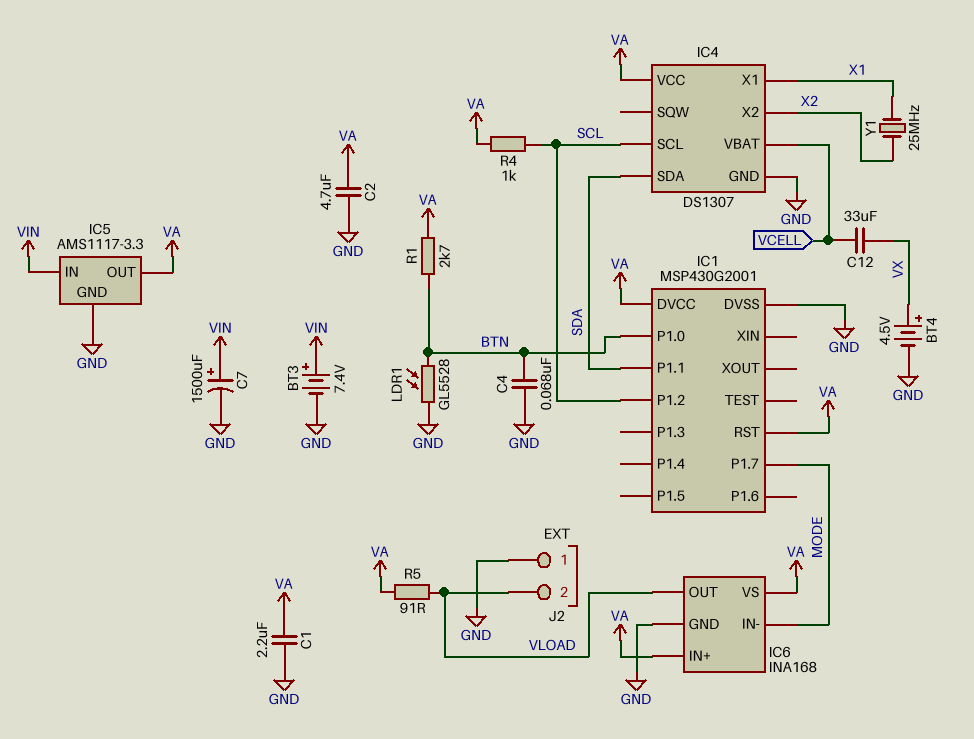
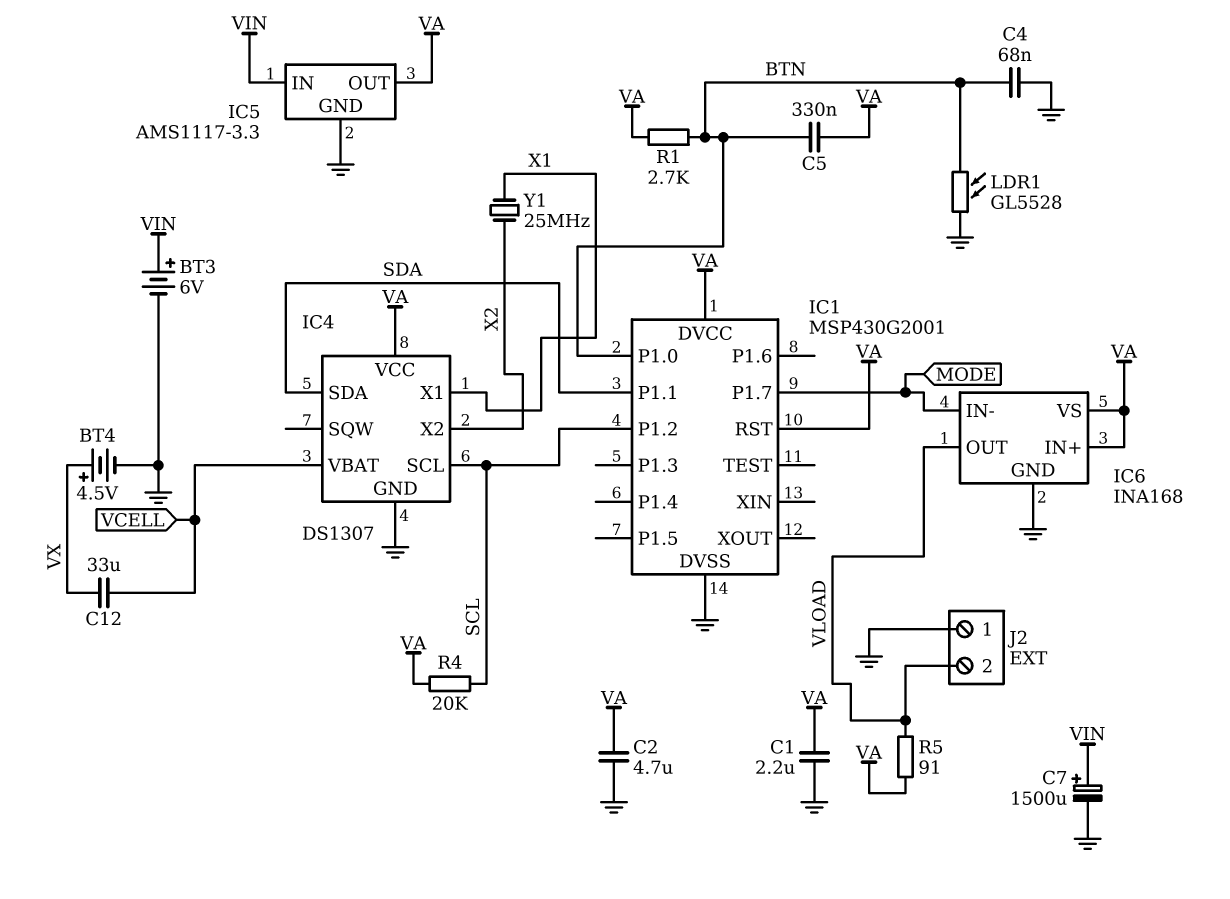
BT3: 7.4V (plus VIN, minus GND) -> 6V (plus VIN, minus GND)
C5: none -> 330nF (BTN, VA)
R4: 1k (SCL, VA) -> 20k (SCL, VA)

